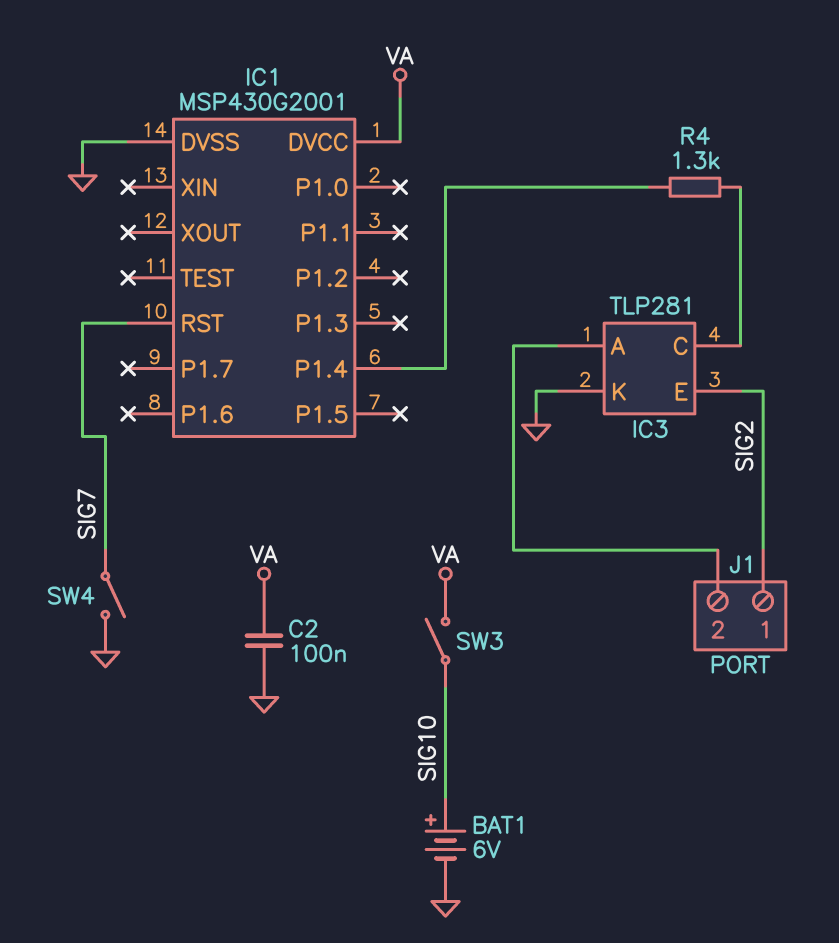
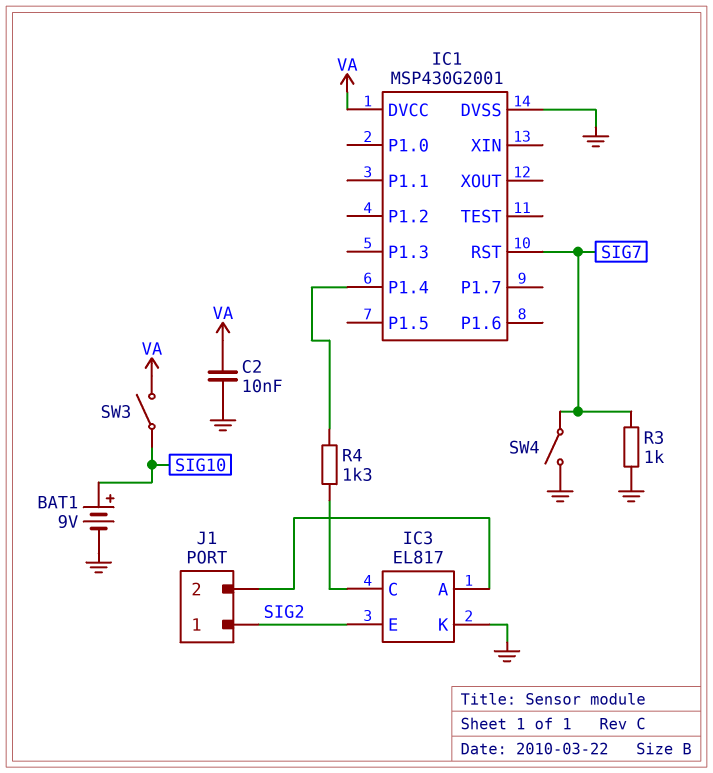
BAT1: 6V (plus SIG10, minus GND) -> 9V (plus SIG10, minus GND)
C2: 100nF (GND, VA) -> 10nF (GND, VA)
IC3: TLP281 -> EL817
R3: none -> 1k (GND, SIG7)

